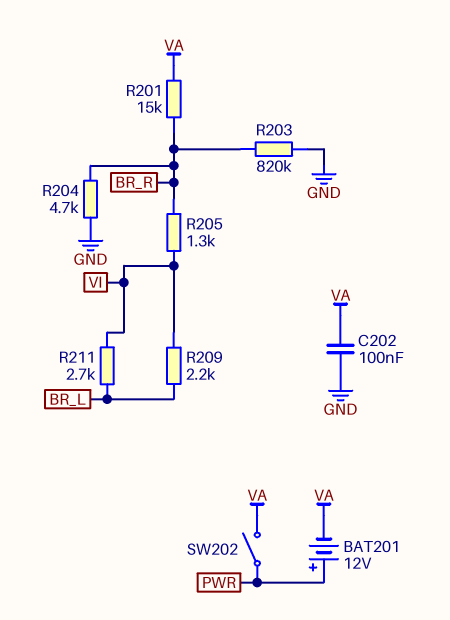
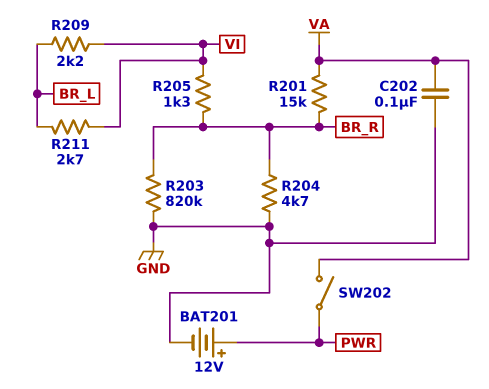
BAT201: 12V (plus PWR, minus VA) -> 12V (plus PWR, minus GND)

